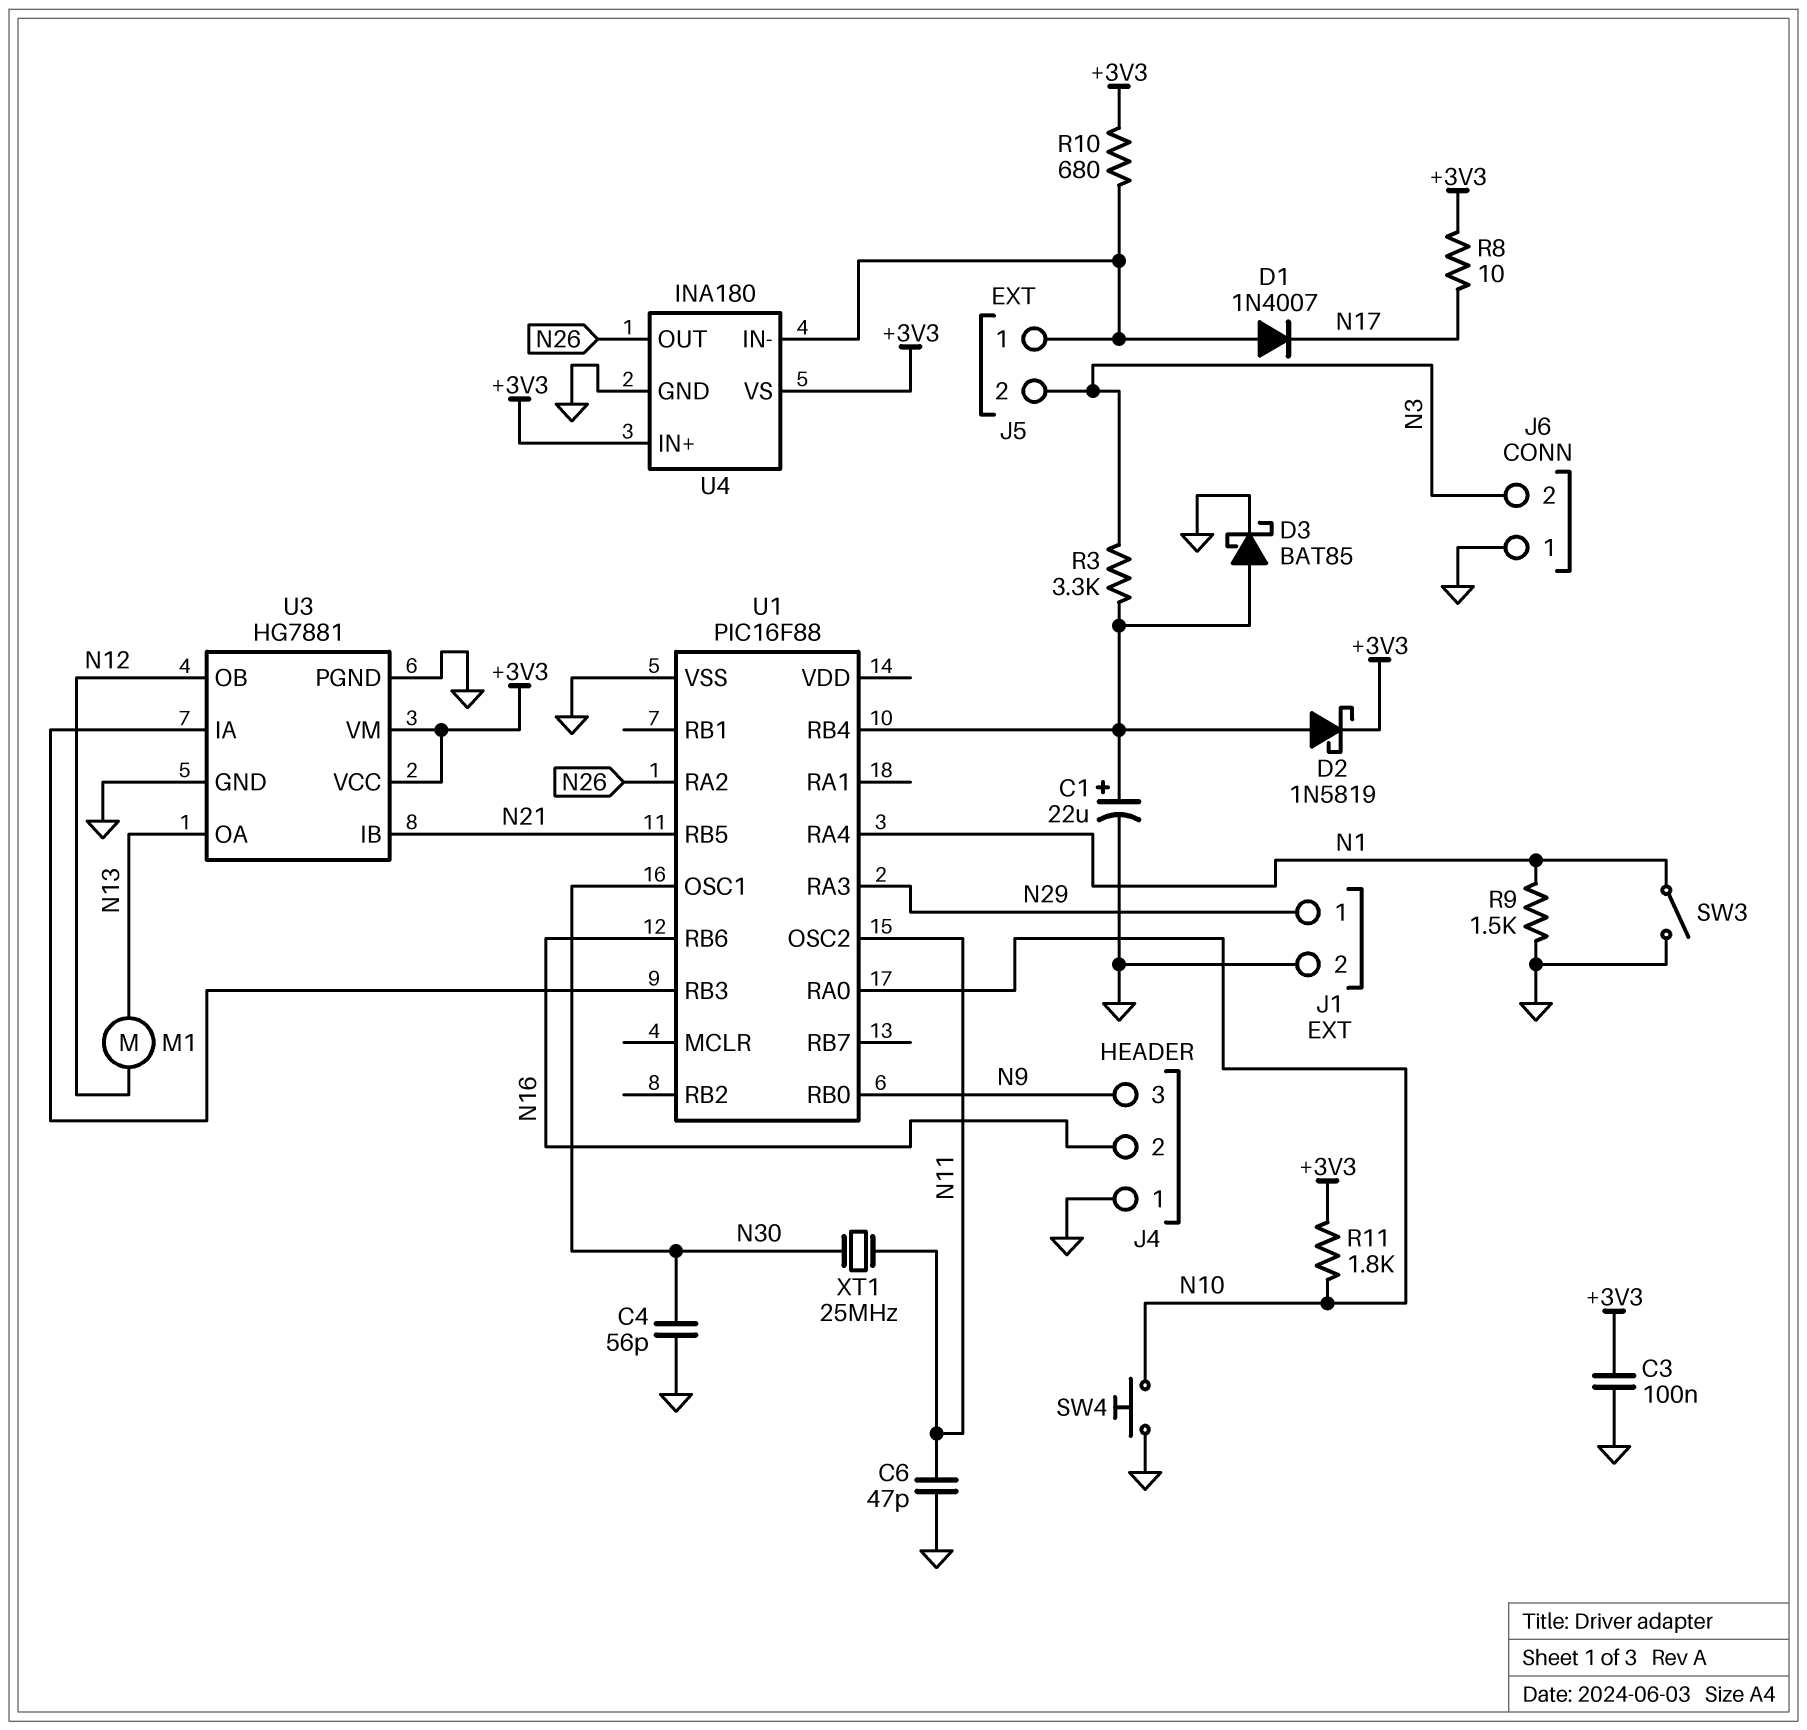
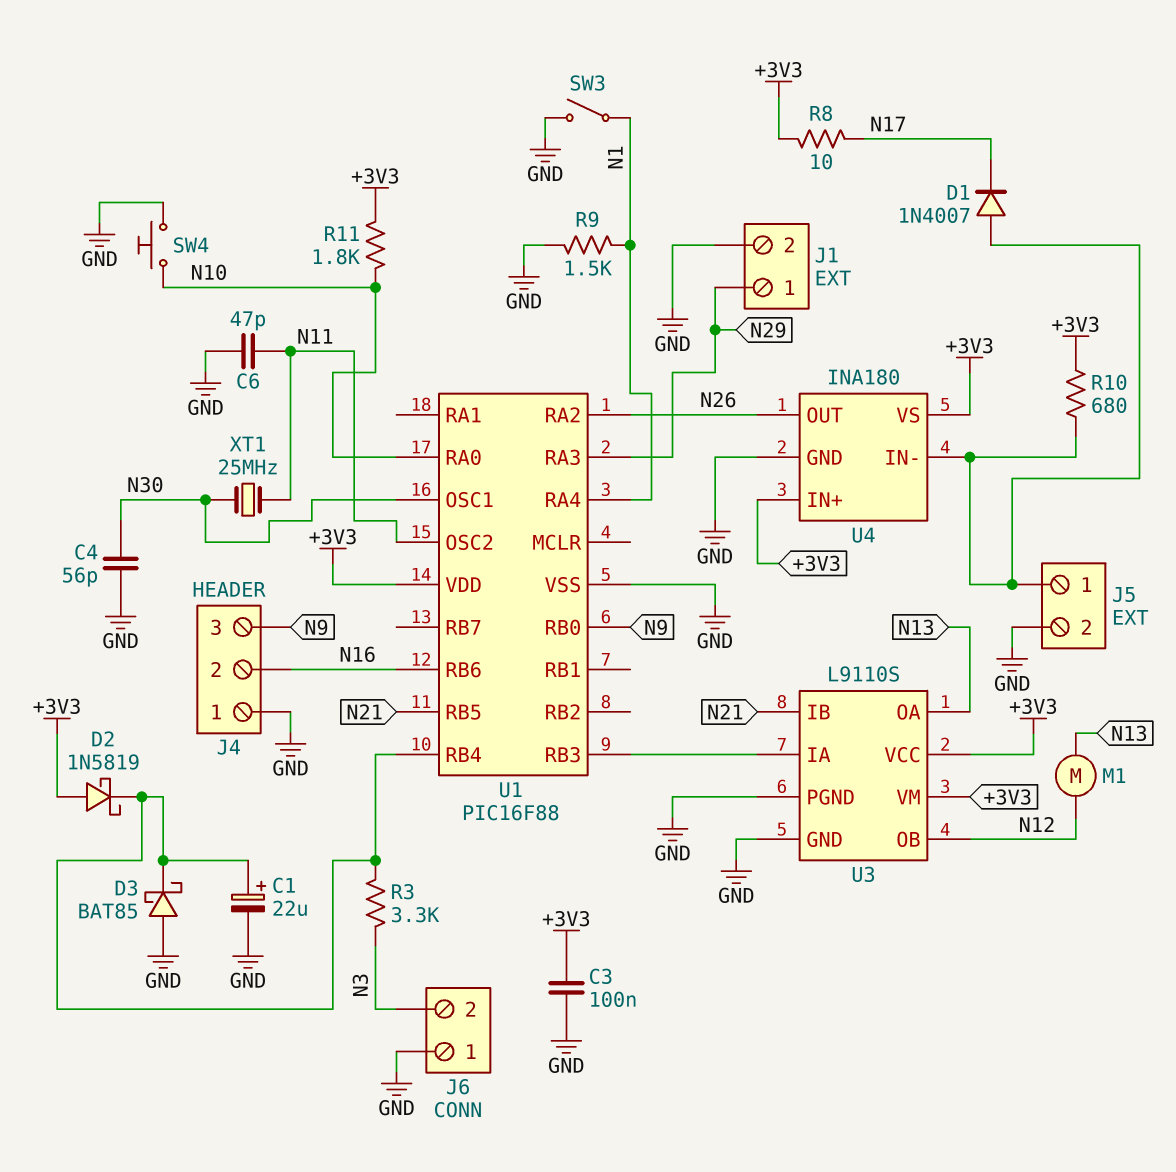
D2: schottky 1N5819 (A U1/RB4, K +3V3) -> schottky 1N5819 (A +3V3, K U1/RB4)
D3: schottky BAT85 (A U1/RB4, K GND) -> schottky BAT85 (A GND, K U1/RB4)
J5 pin 2: N3 -> GND
U1 pin VDD: none -> +3V3
U3: HG7881 -> L9110S

